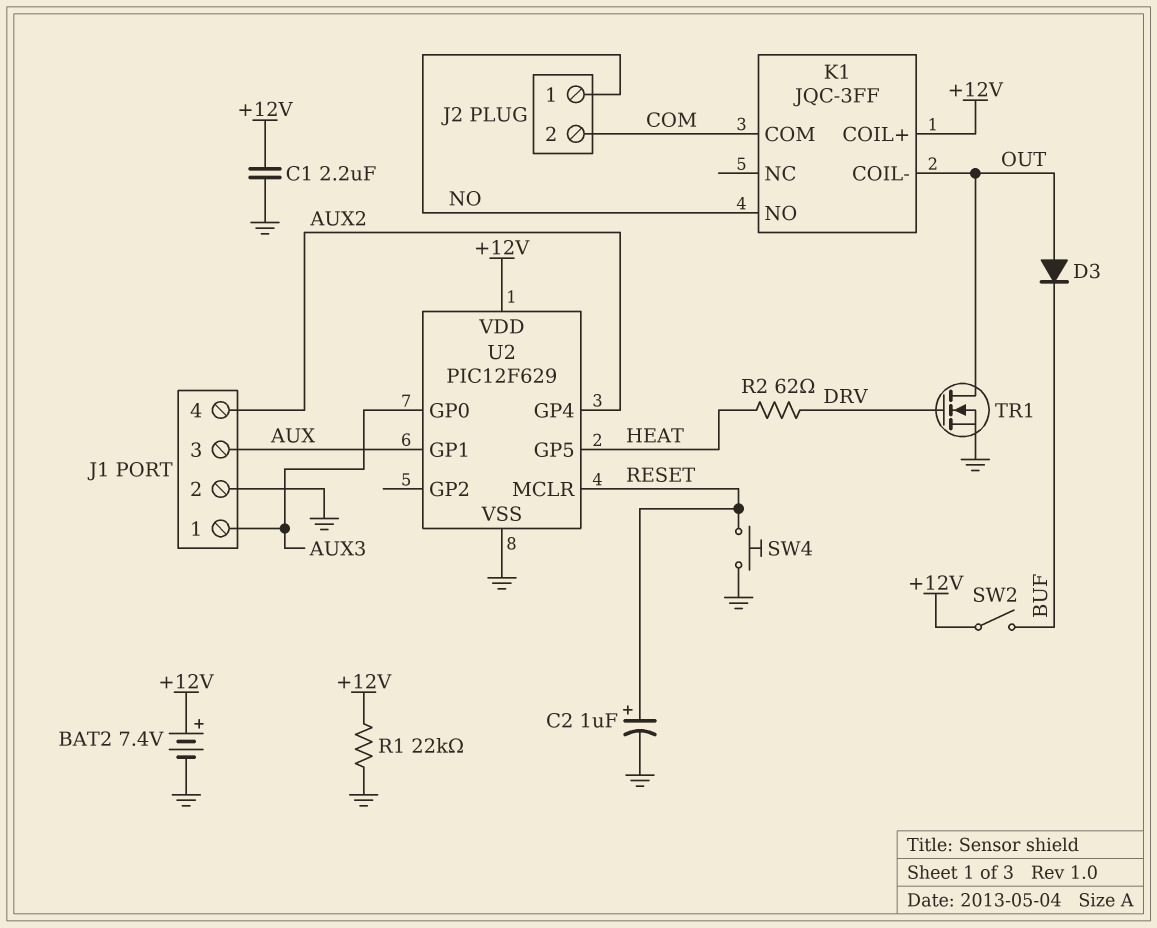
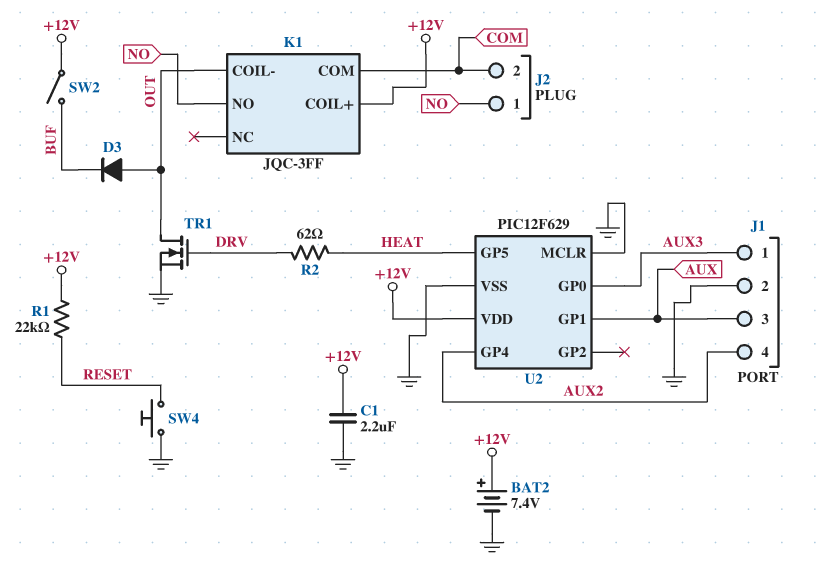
C2: 1uF (plus RESET, minus GND) -> none
R1: 22k (+12V, GND) -> 22k (+12V, RESET)
U2 pin MCLR: RESET -> GND

